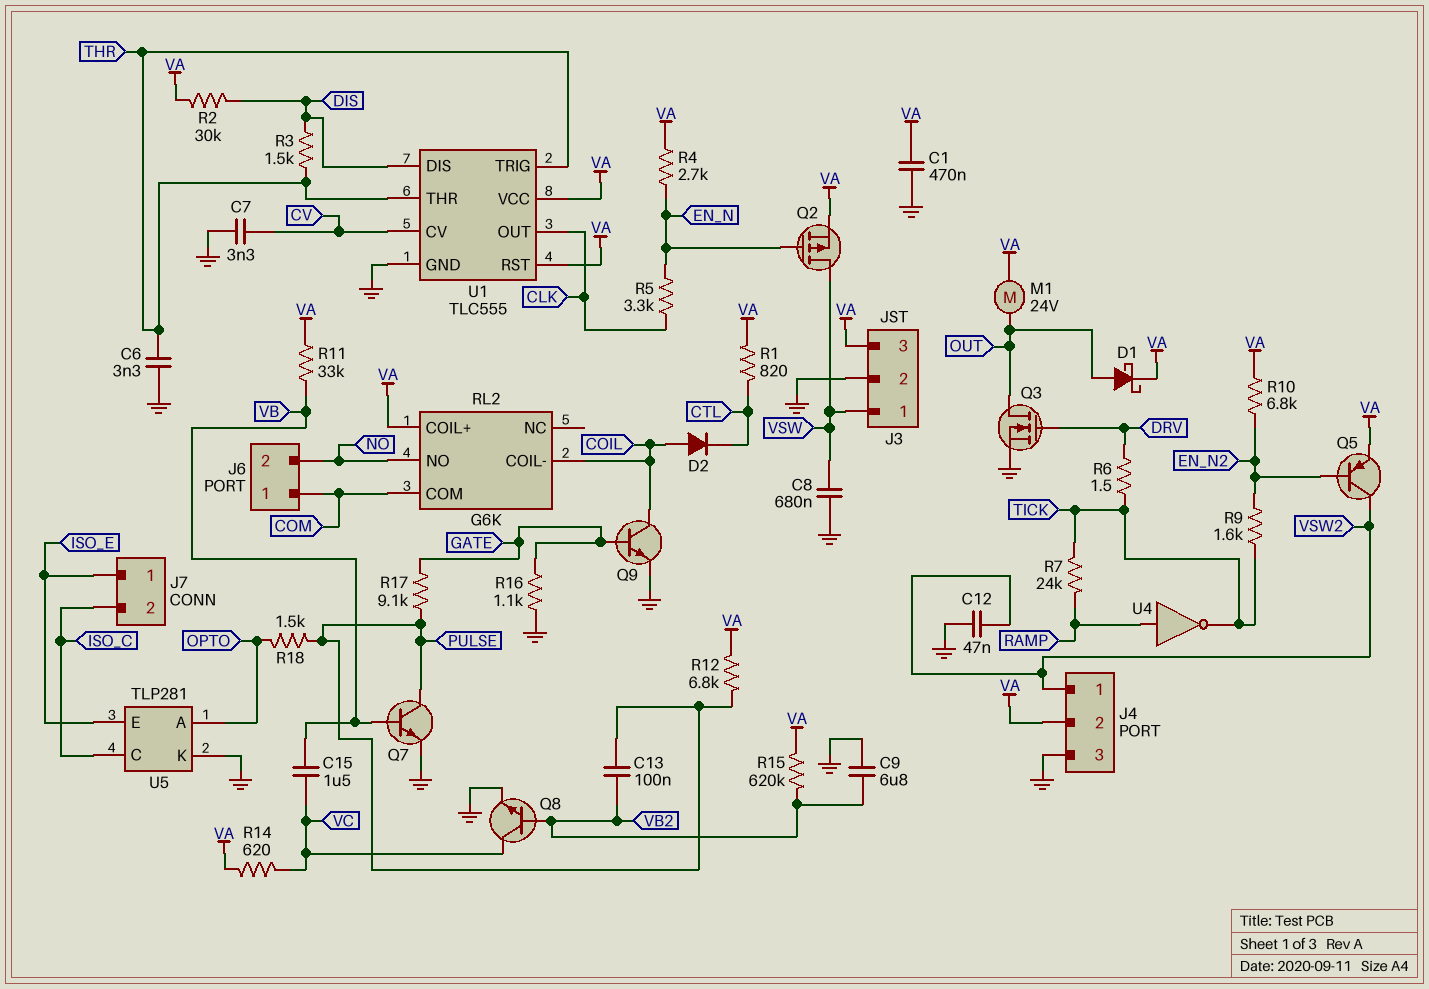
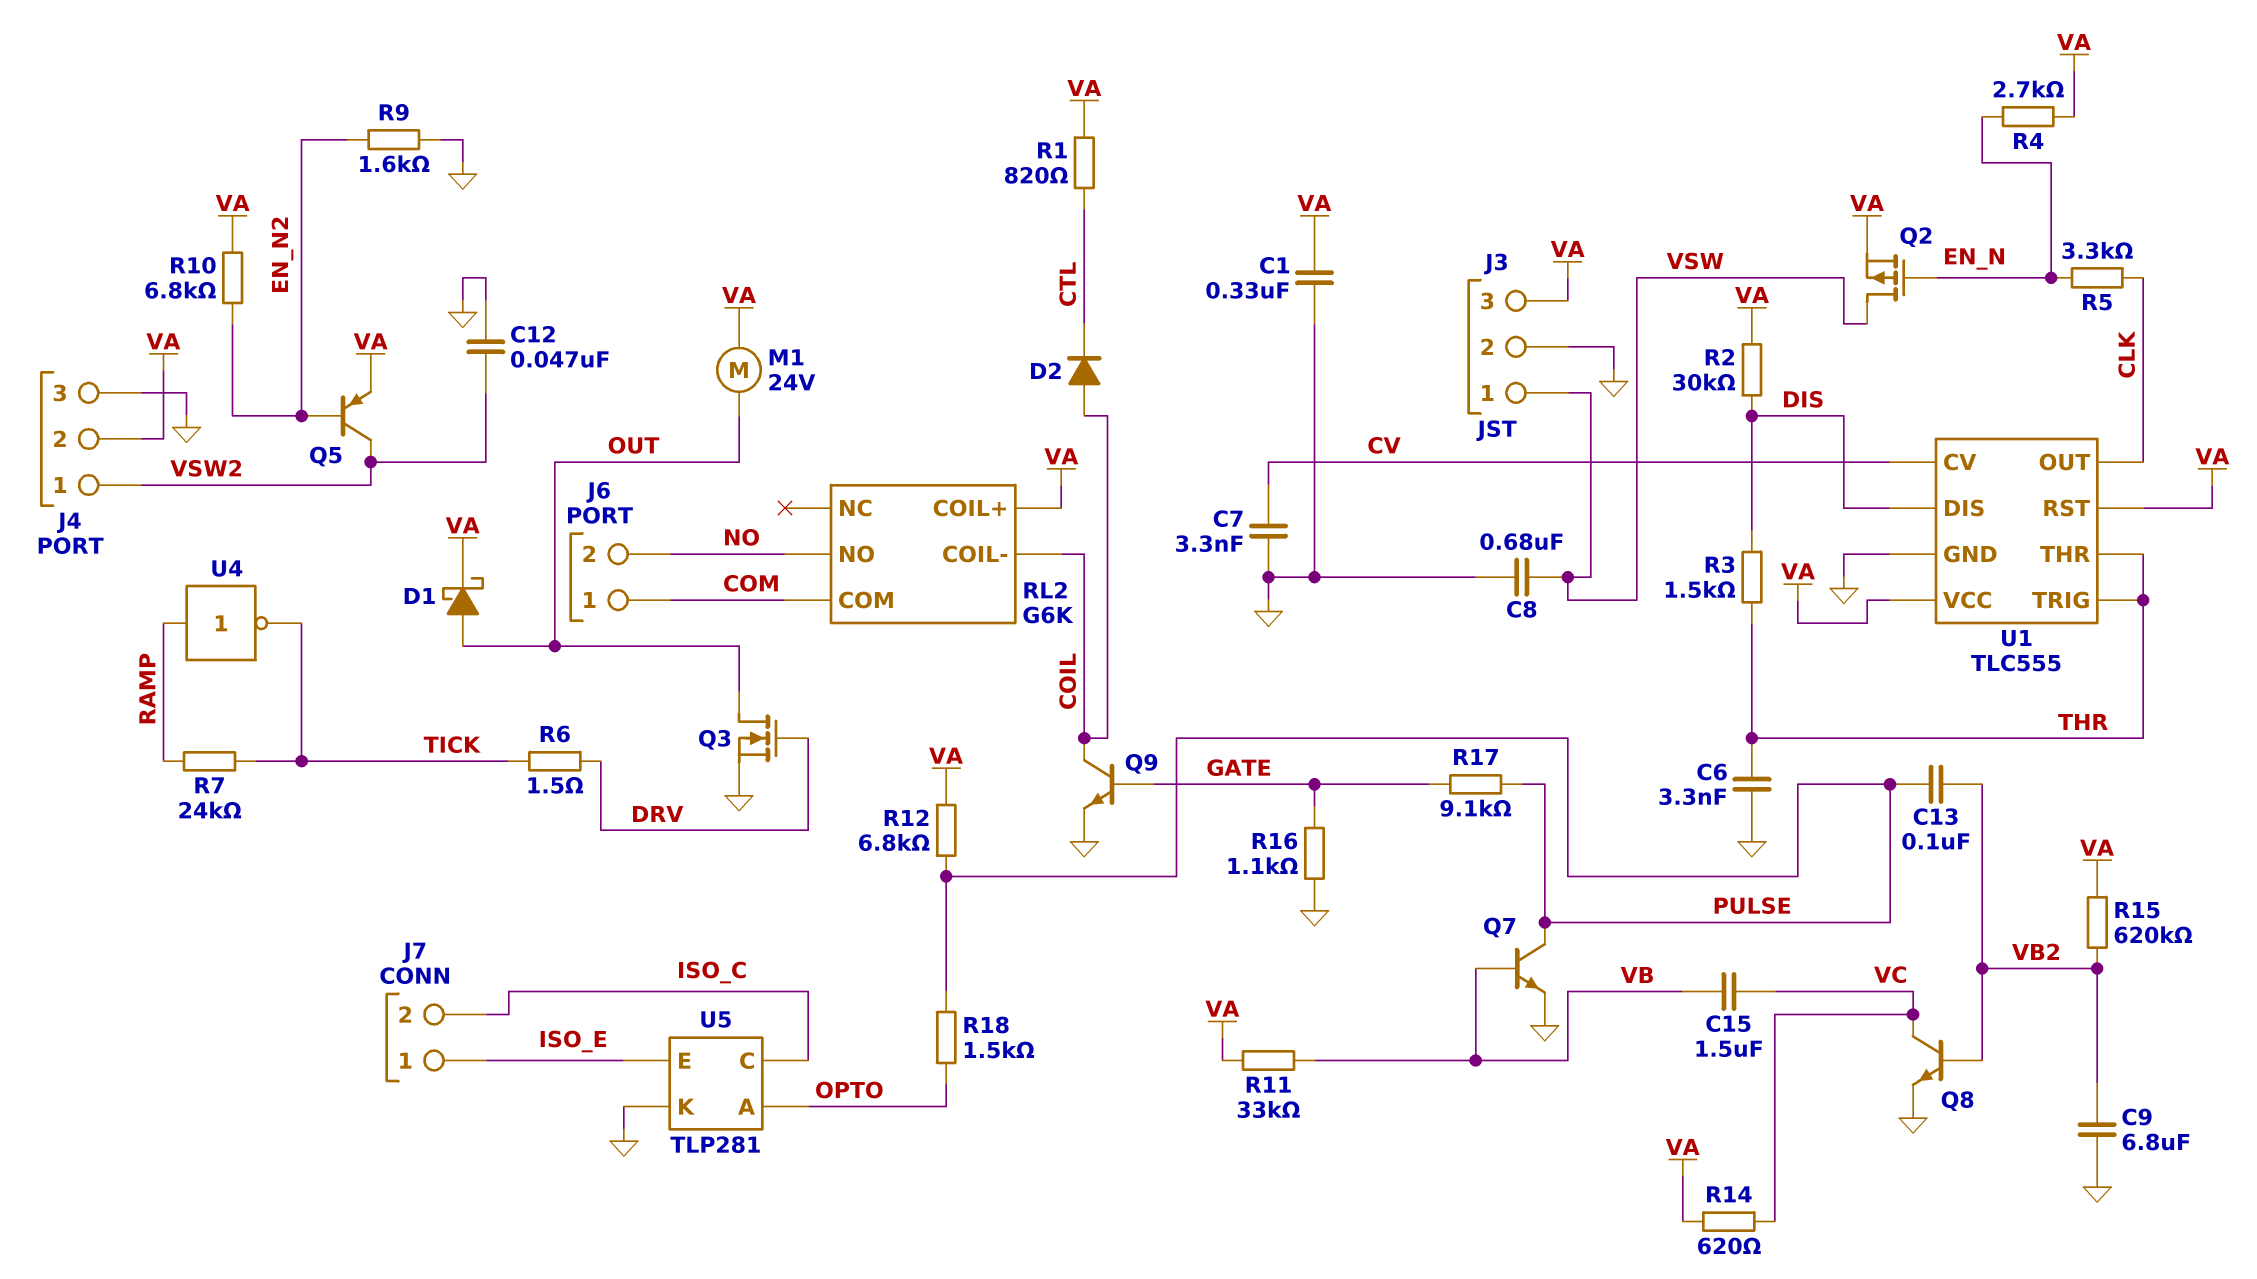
C1: 470nF (GND, VA) -> 330nF (GND, VA)
R9: 1.6k (EN_N2, TICK) -> 1.6k (EN_N2, GND)

